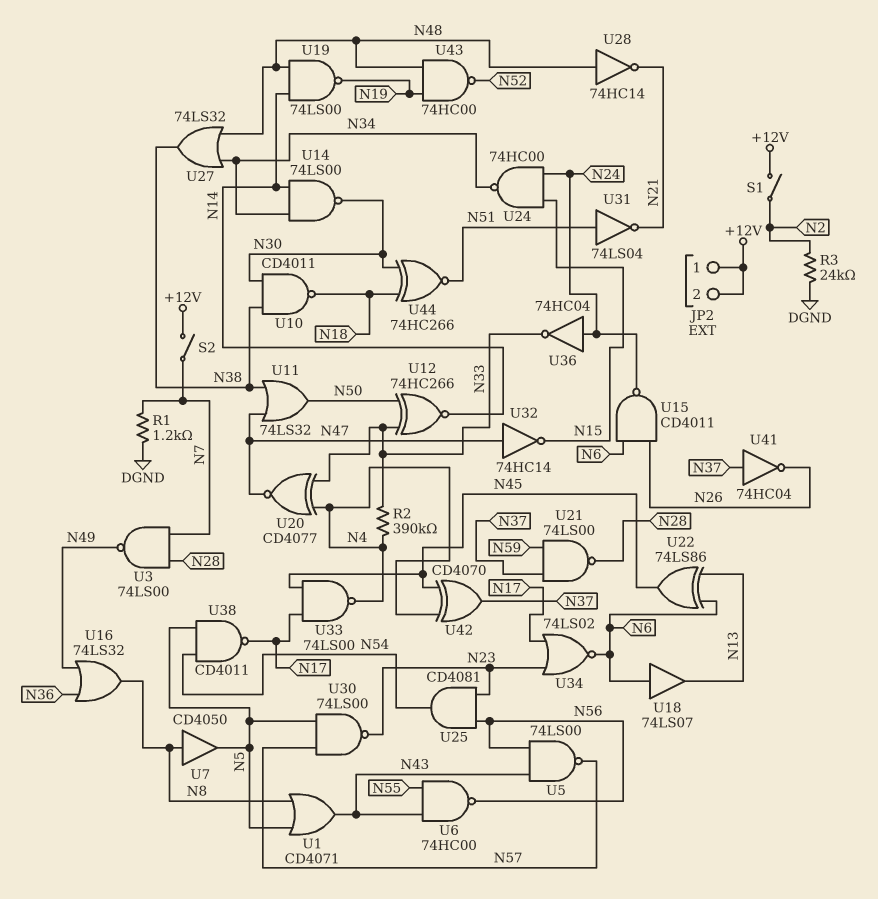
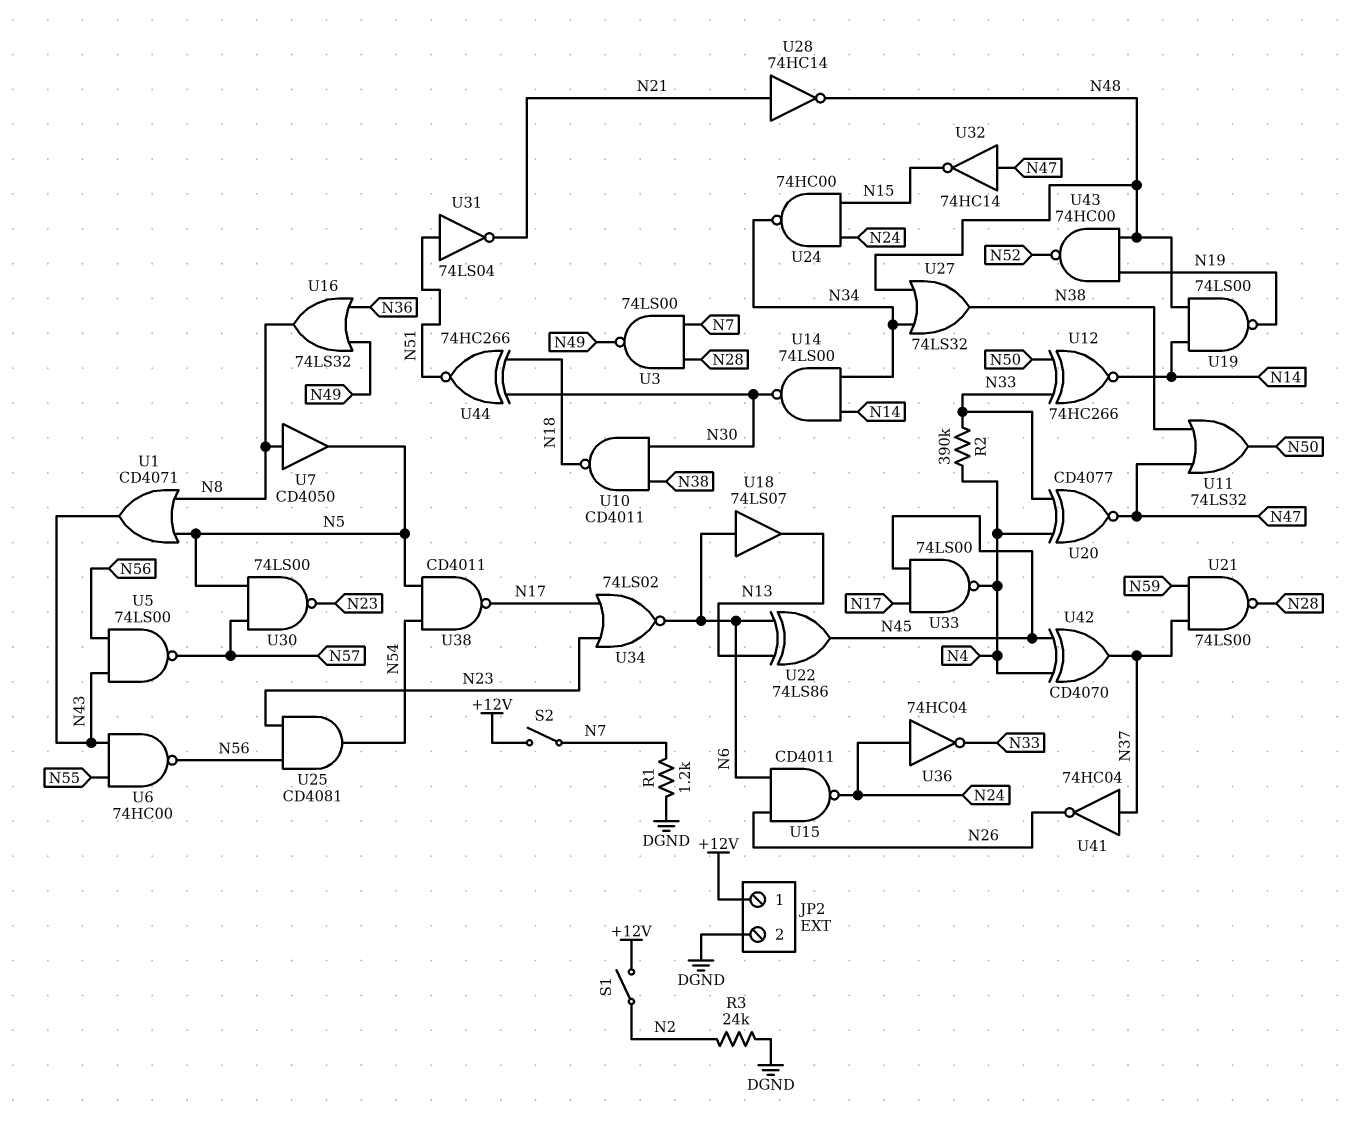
JP2 pin 2: +12V -> DGND
U28: NOT 74HC14 (in N48, out N21) -> NOT 74HC14 (in N21, out N48)

